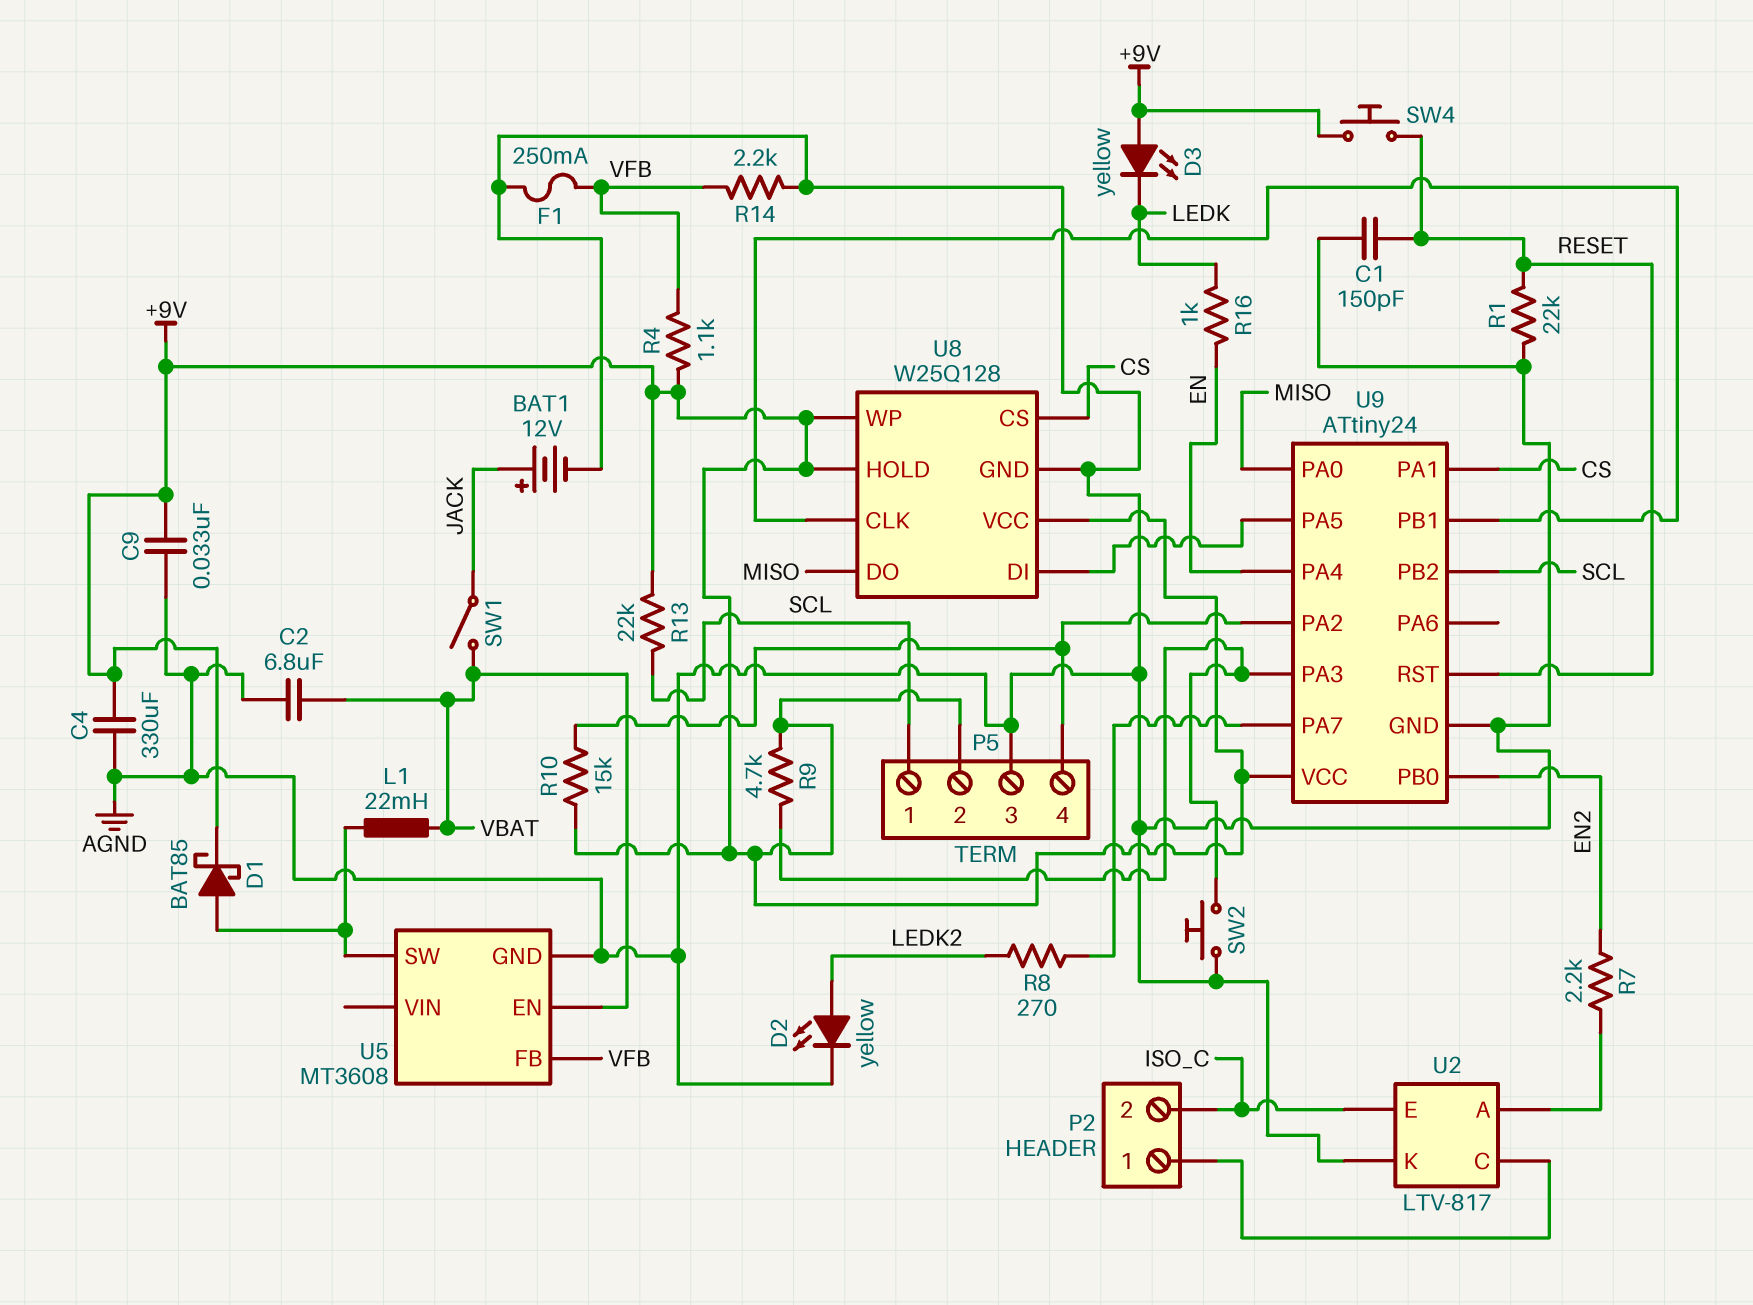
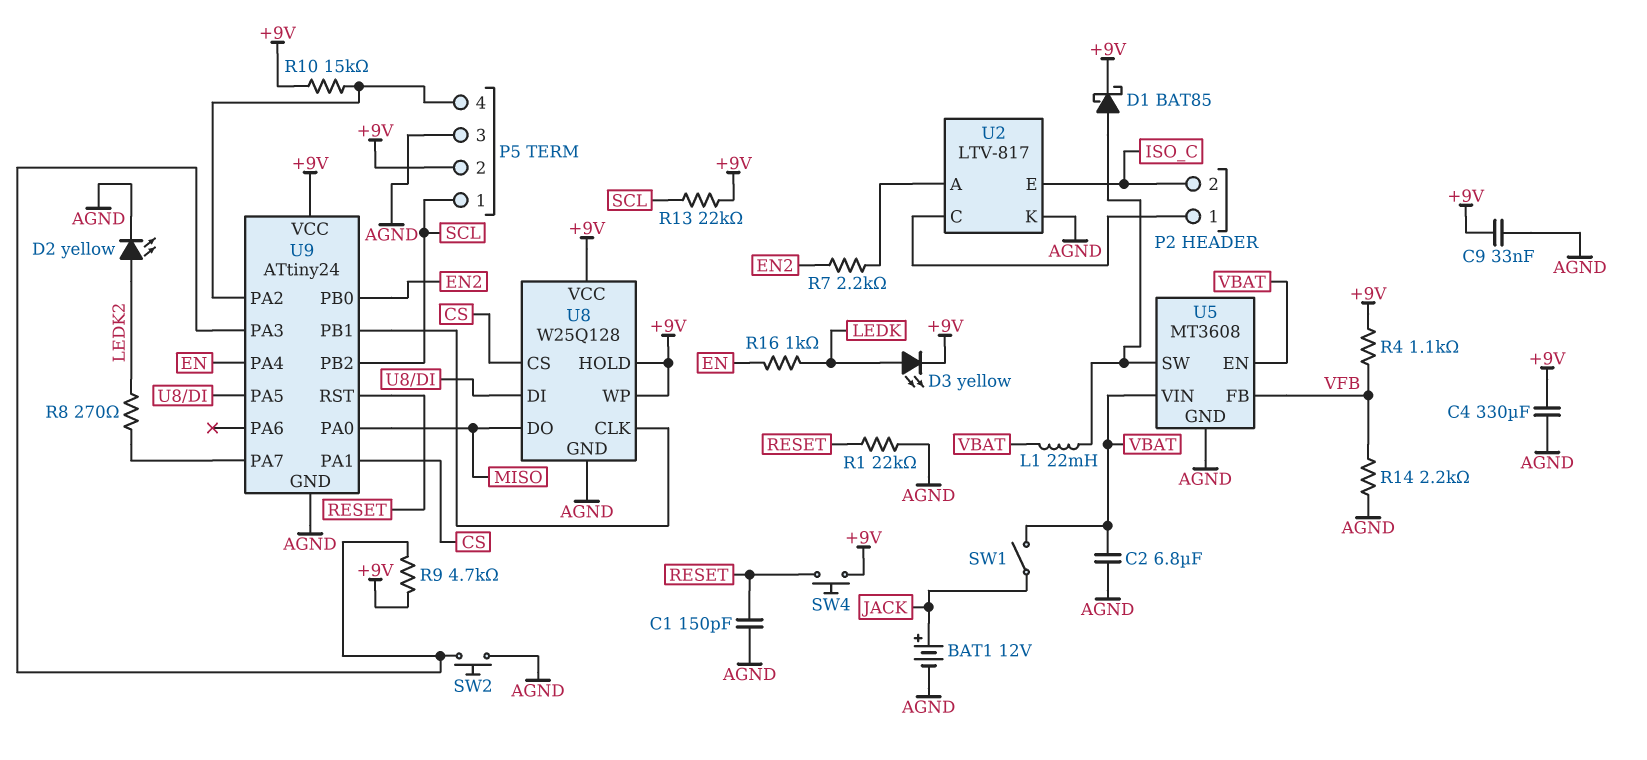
D3: LED yellow (A +9V, K LEDK) -> LED yellow (A LEDK, K +9V)
F1: 250mA (AGND, VFB) -> none
U5 pin VIN: none -> VBAT

